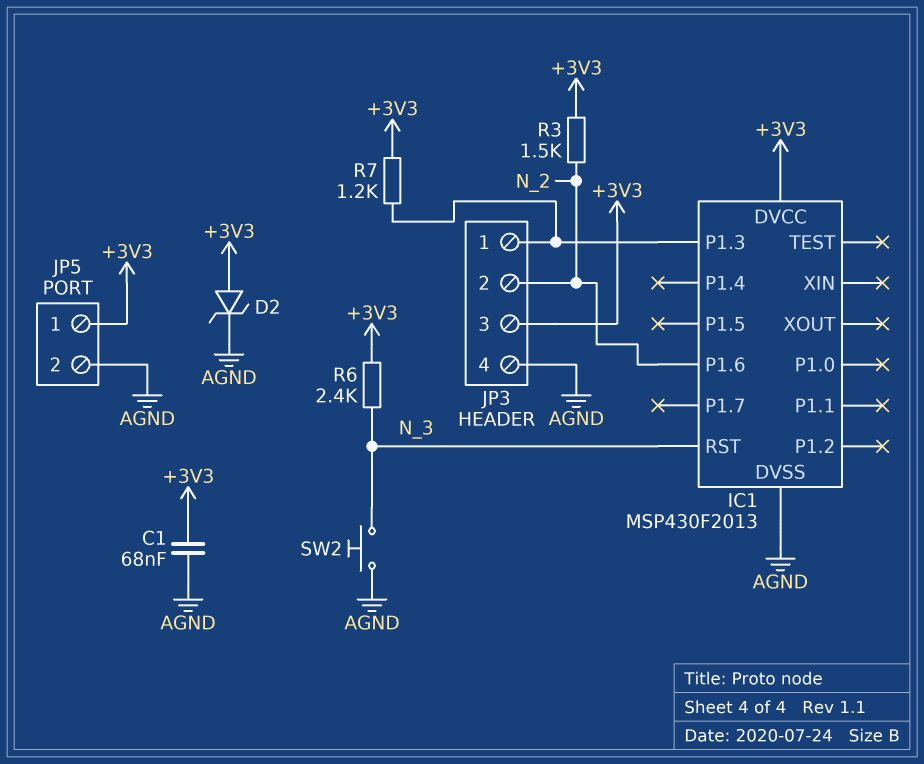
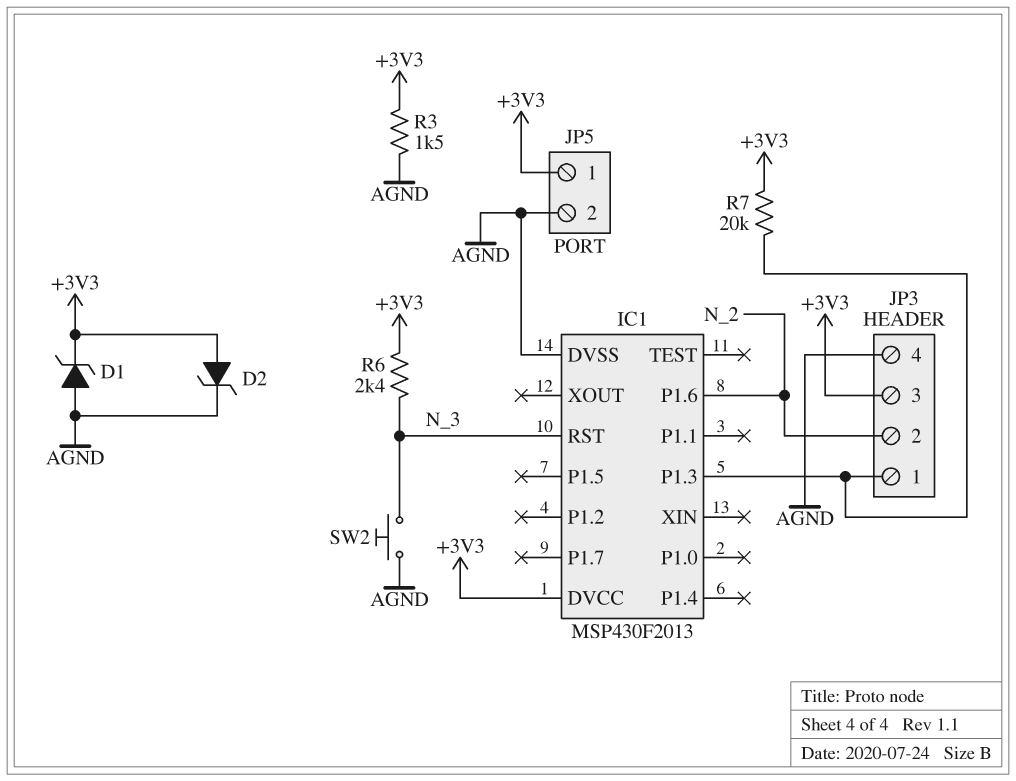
C1: 68nF (+3V3, AGND) -> none
D1: none -> zener (A AGND, K +3V3)
R3: 1.5k (+3V3, N_2) -> 1.5k (+3V3, AGND)
R7: 1.2k (+3V3, IC1/P1.3) -> 20k (+3V3, IC1/P1.3)

